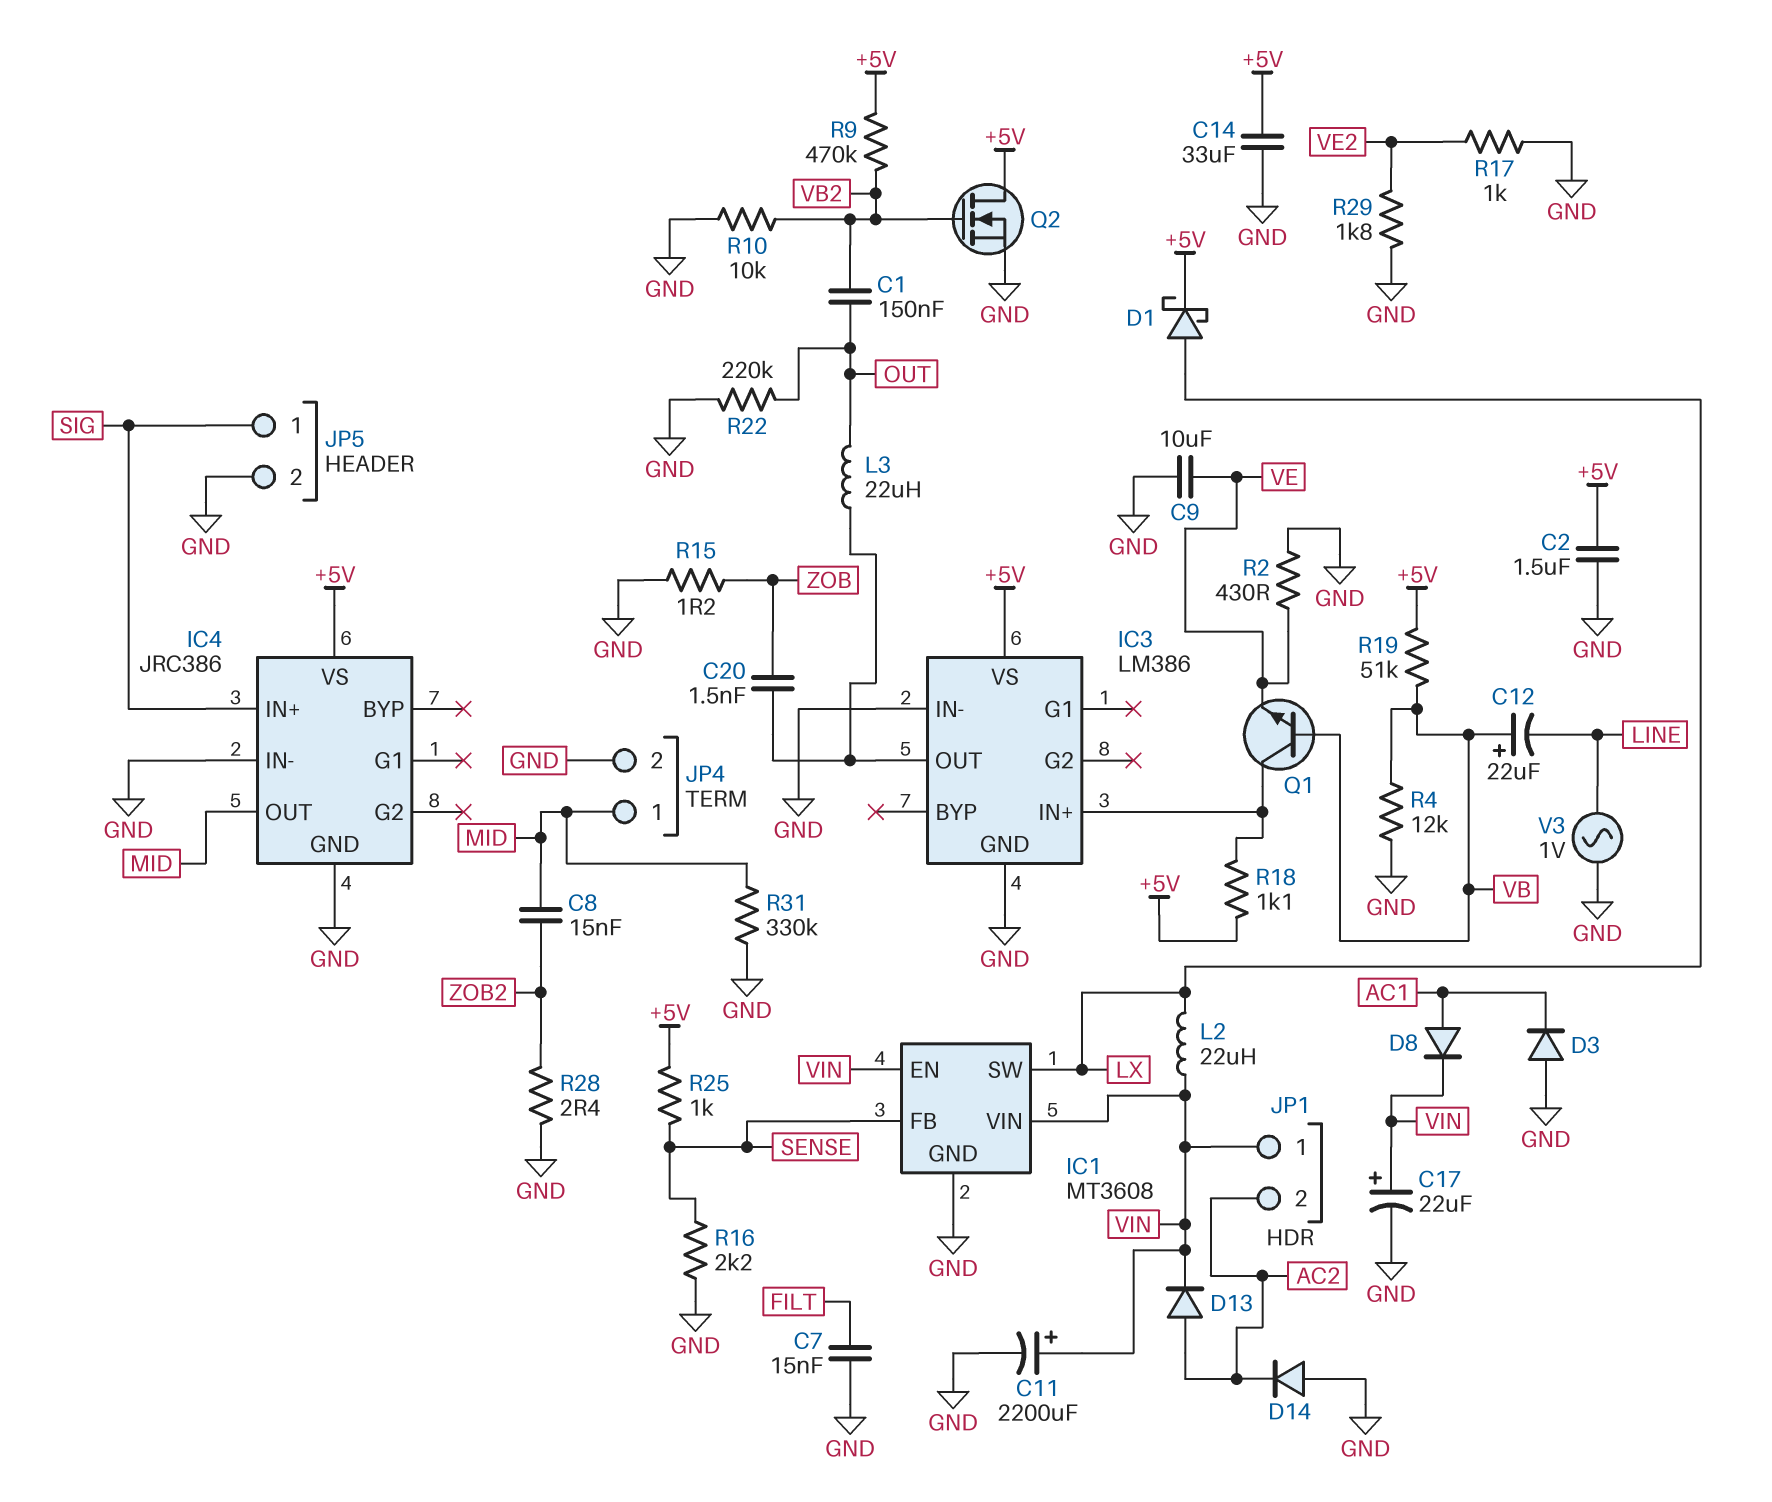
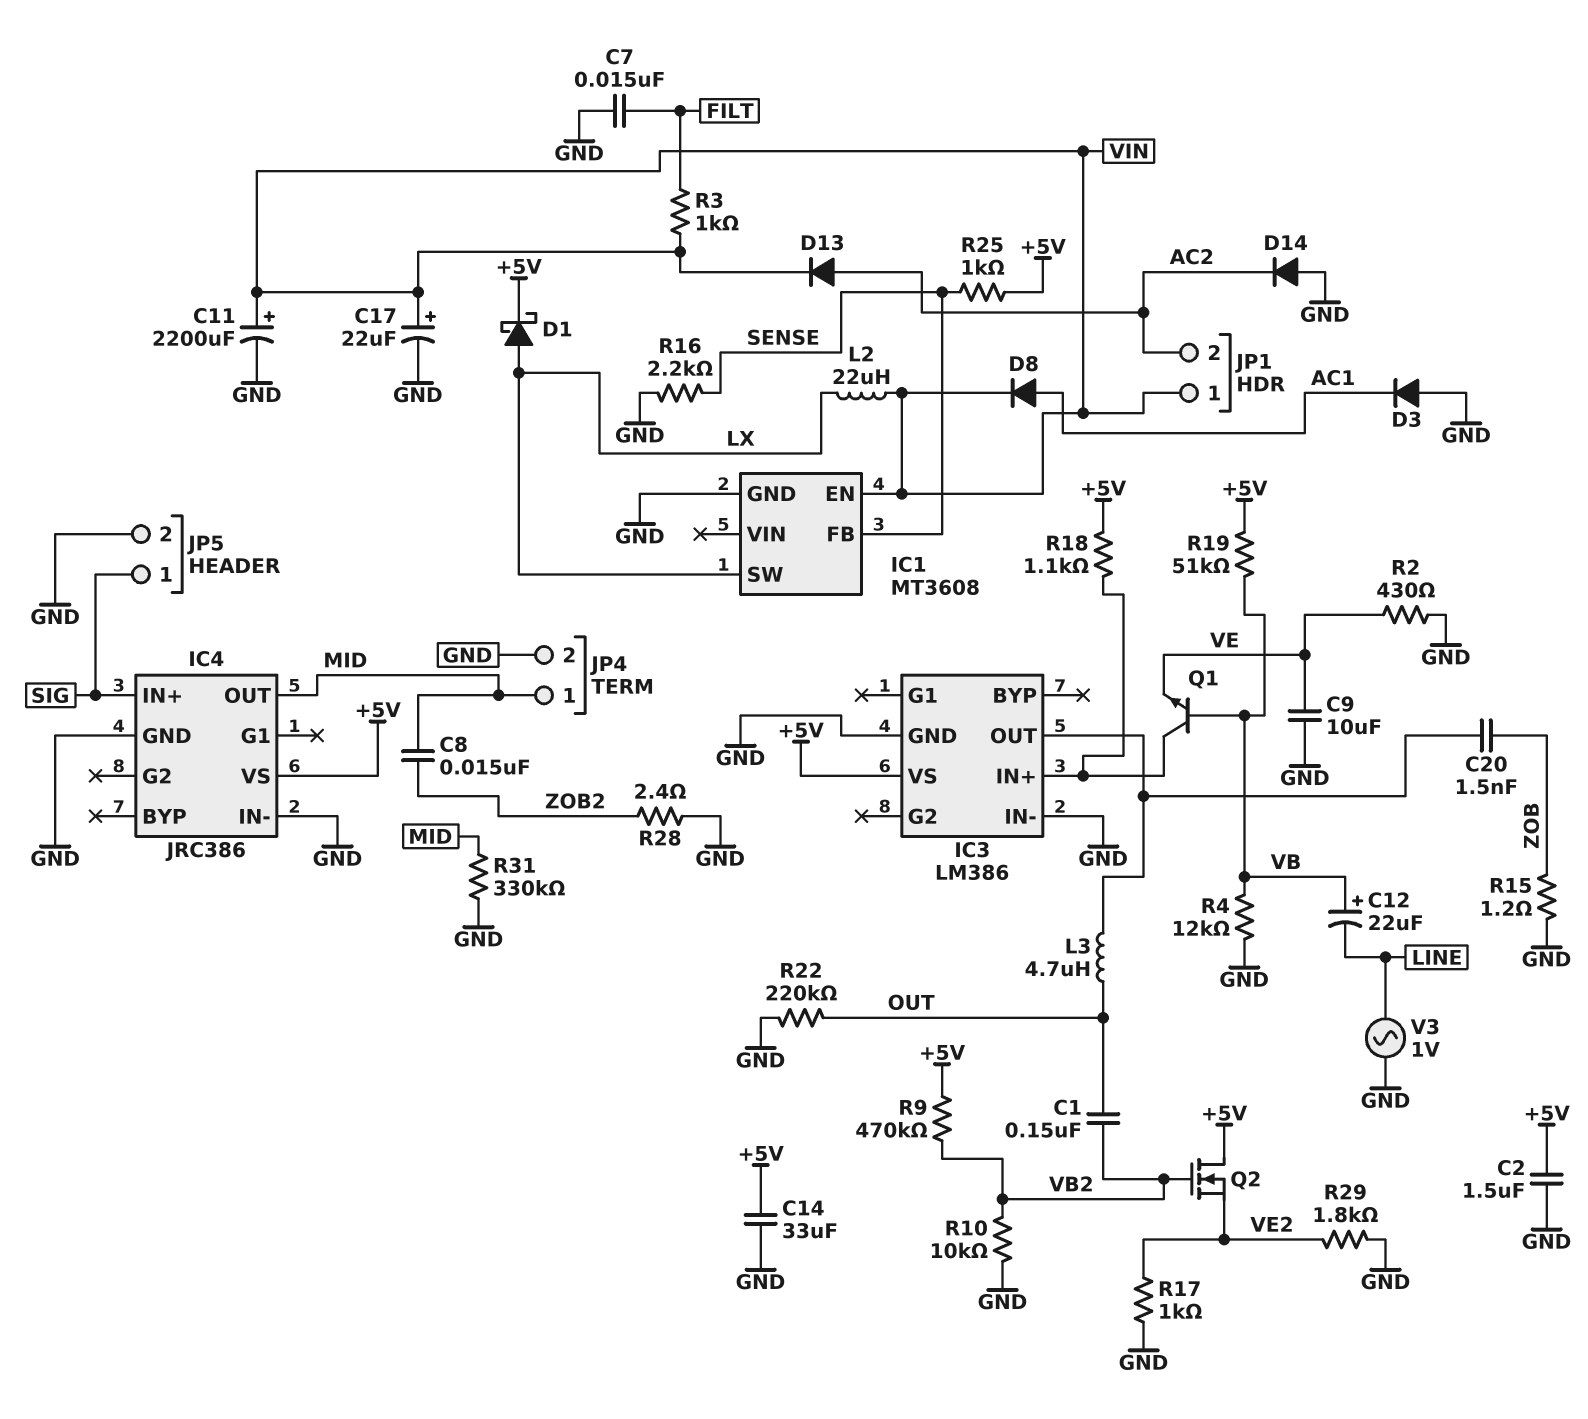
IC1 pin VIN: VIN -> none
L3: 22uH (IC3/OUT, OUT) -> 4.7uH (IC3/OUT, OUT)
Q2: NMOS (G VB2, D +5V, S GND) -> NMOS (G VB2, D +5V, S VE2)
R3: none -> 1k (FILT, VIN)

